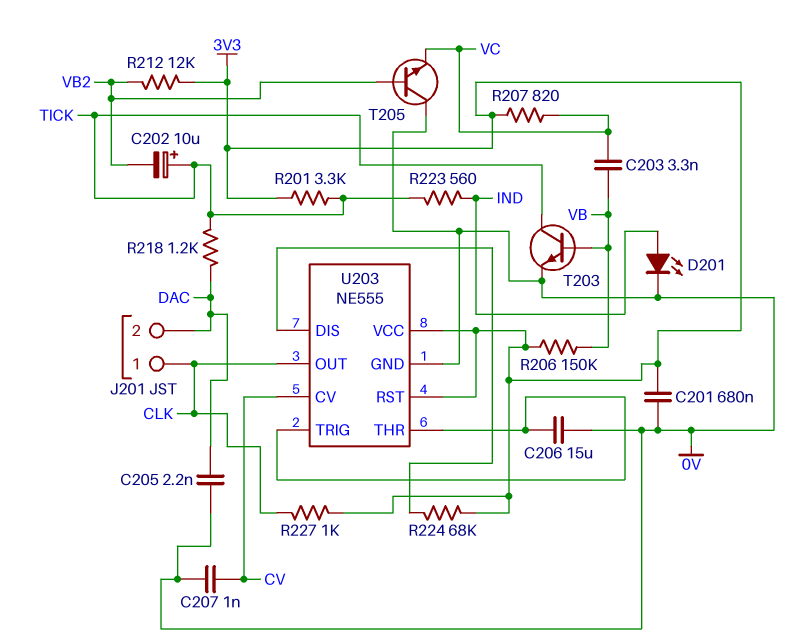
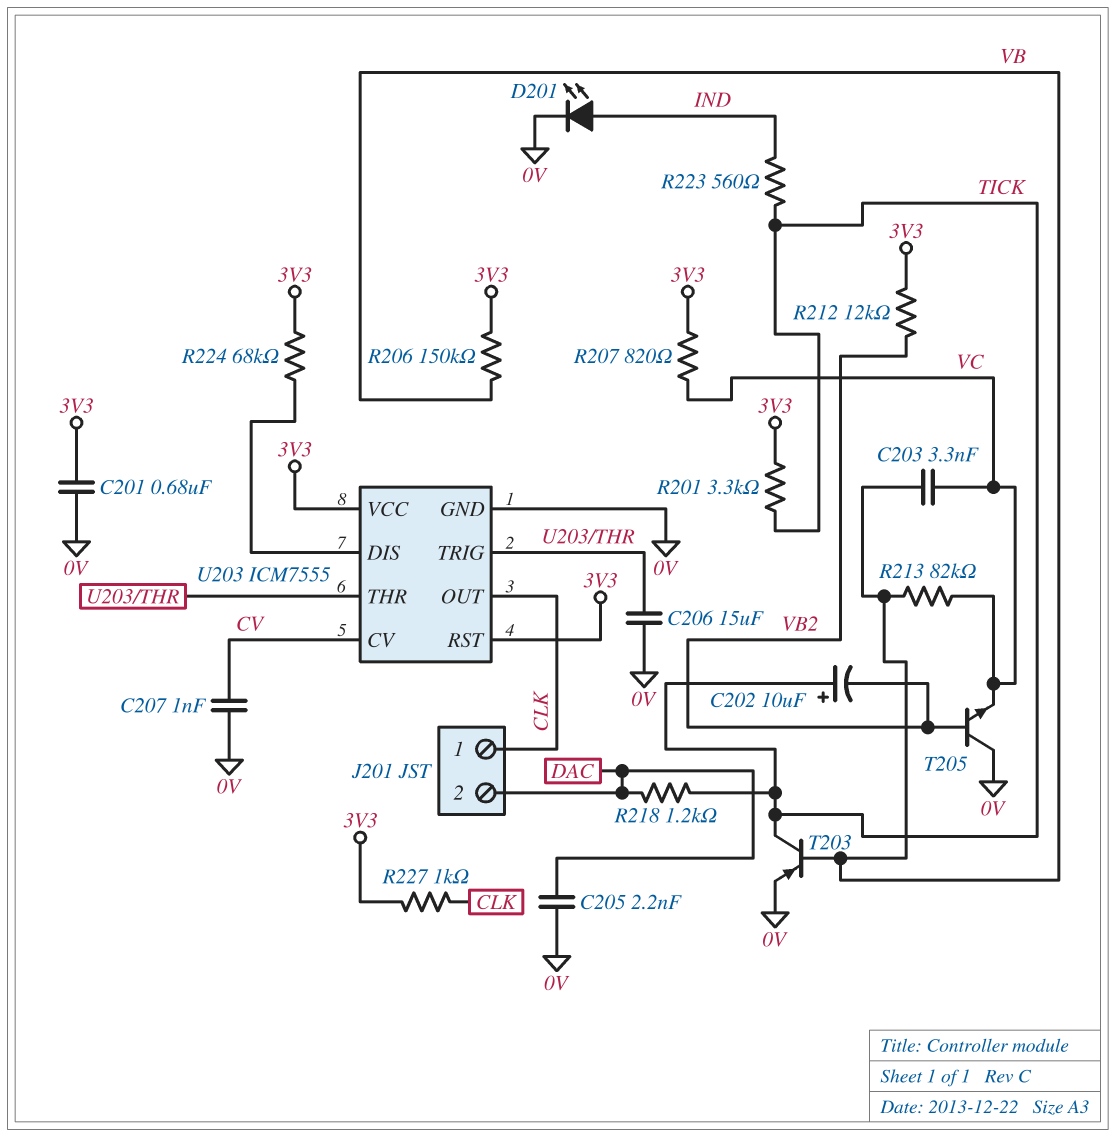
R213: none -> 82k (VB, VC)
T203: NPN (B VB, C TICK, E 0V) -> PNP (B VB, C TICK, E 0V)
U203: NE555 -> ICM7555

